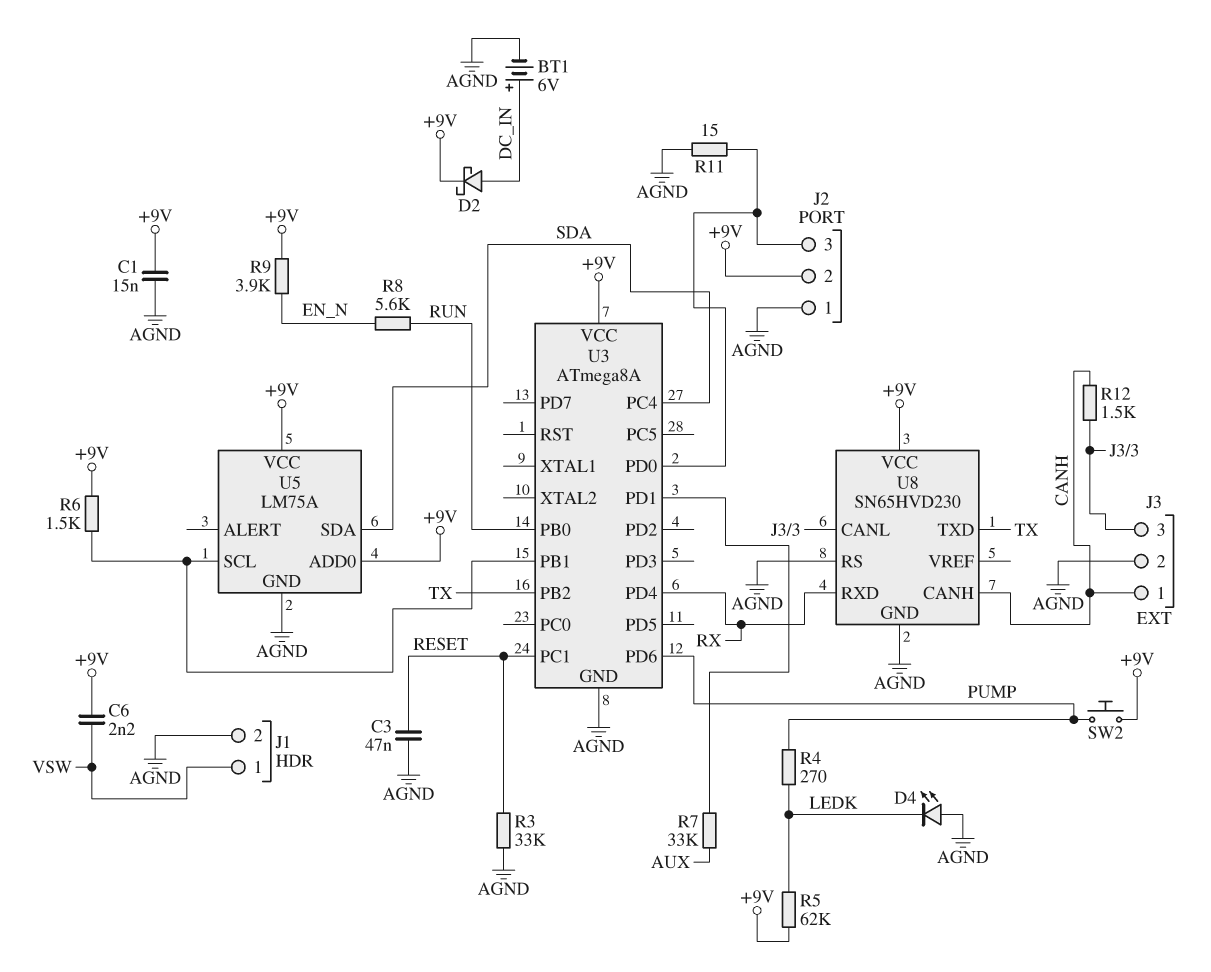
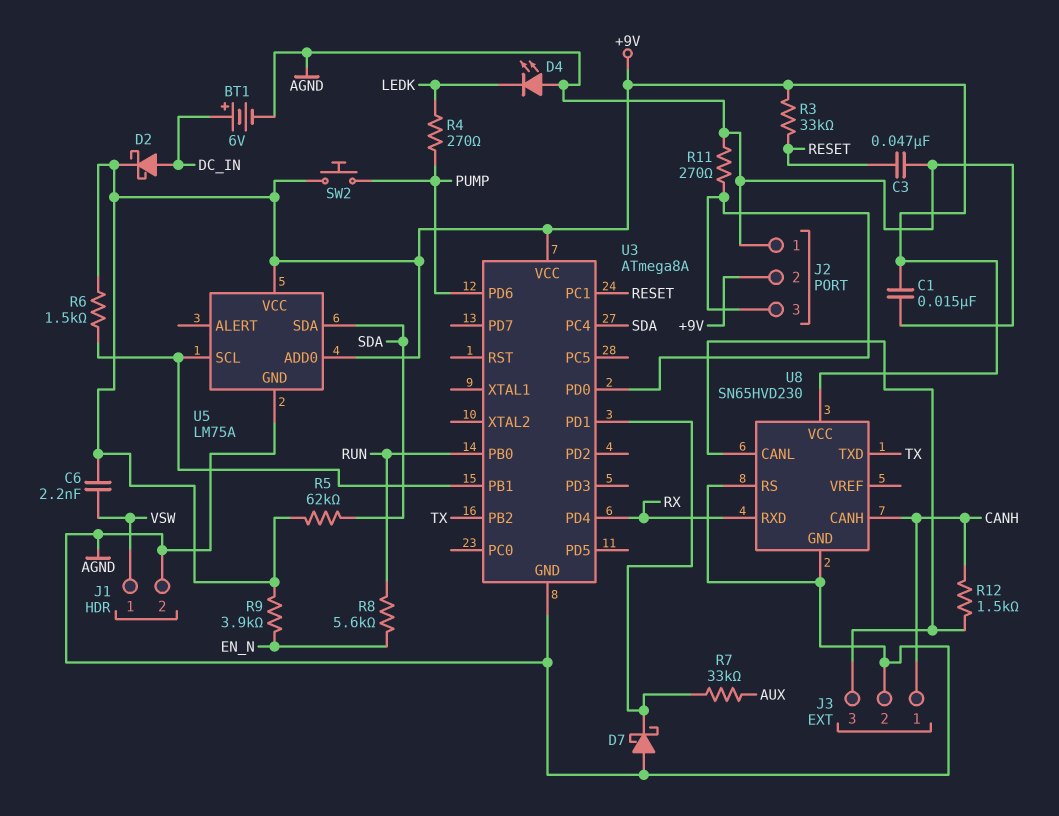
D7: none -> schottky (A AGND, K U3/PD1)
R3: 33k (AGND, RESET) -> 33k (+9V, RESET)
R5: 62k (+9V, LEDK) -> 62k (+9V, SDA)
R11: 15 (AGND, J2/3) -> 270 (AGND, J2/3)

